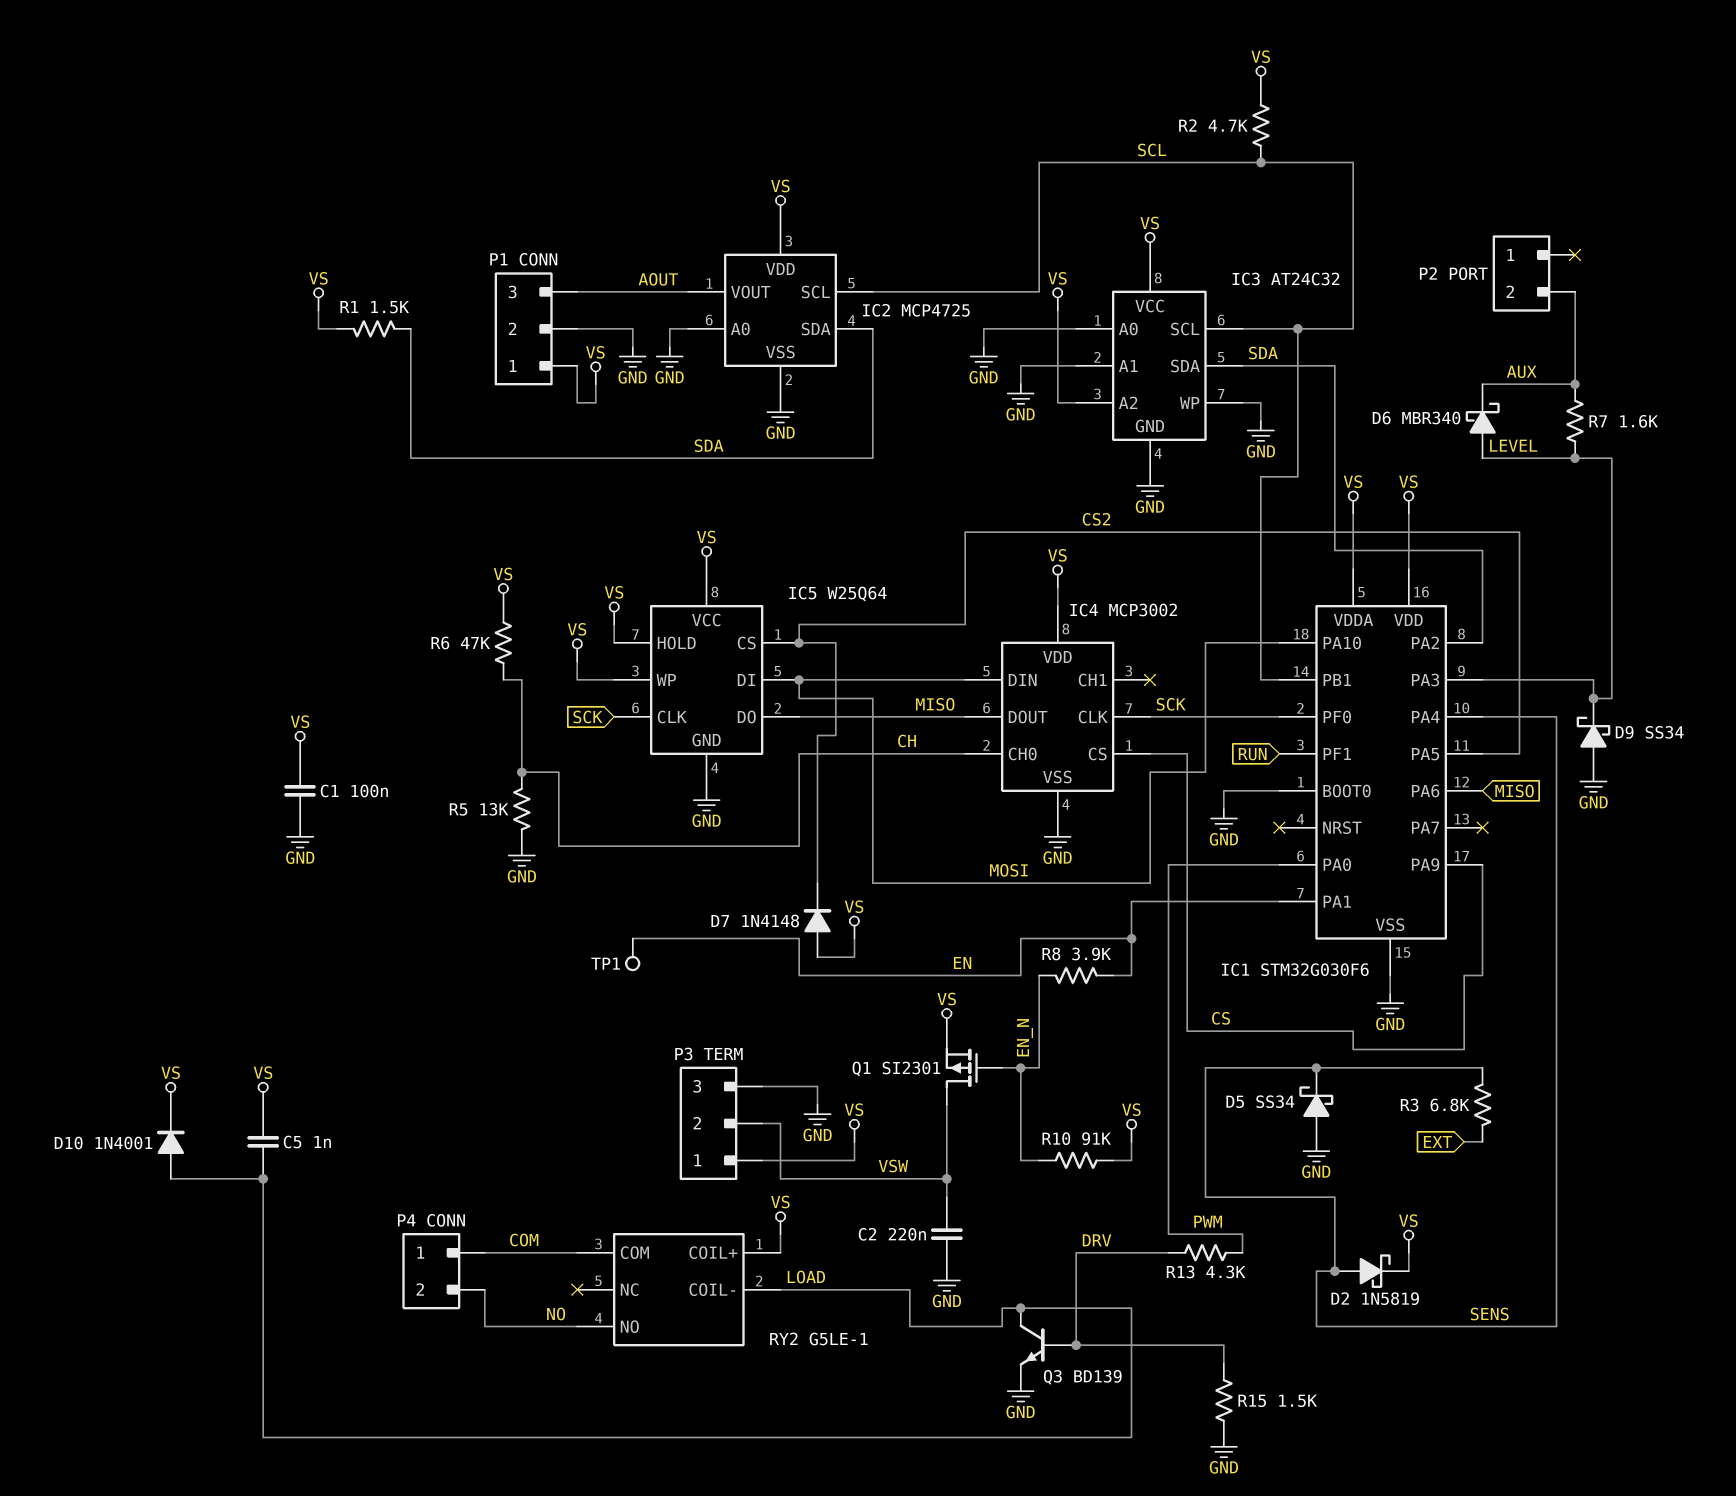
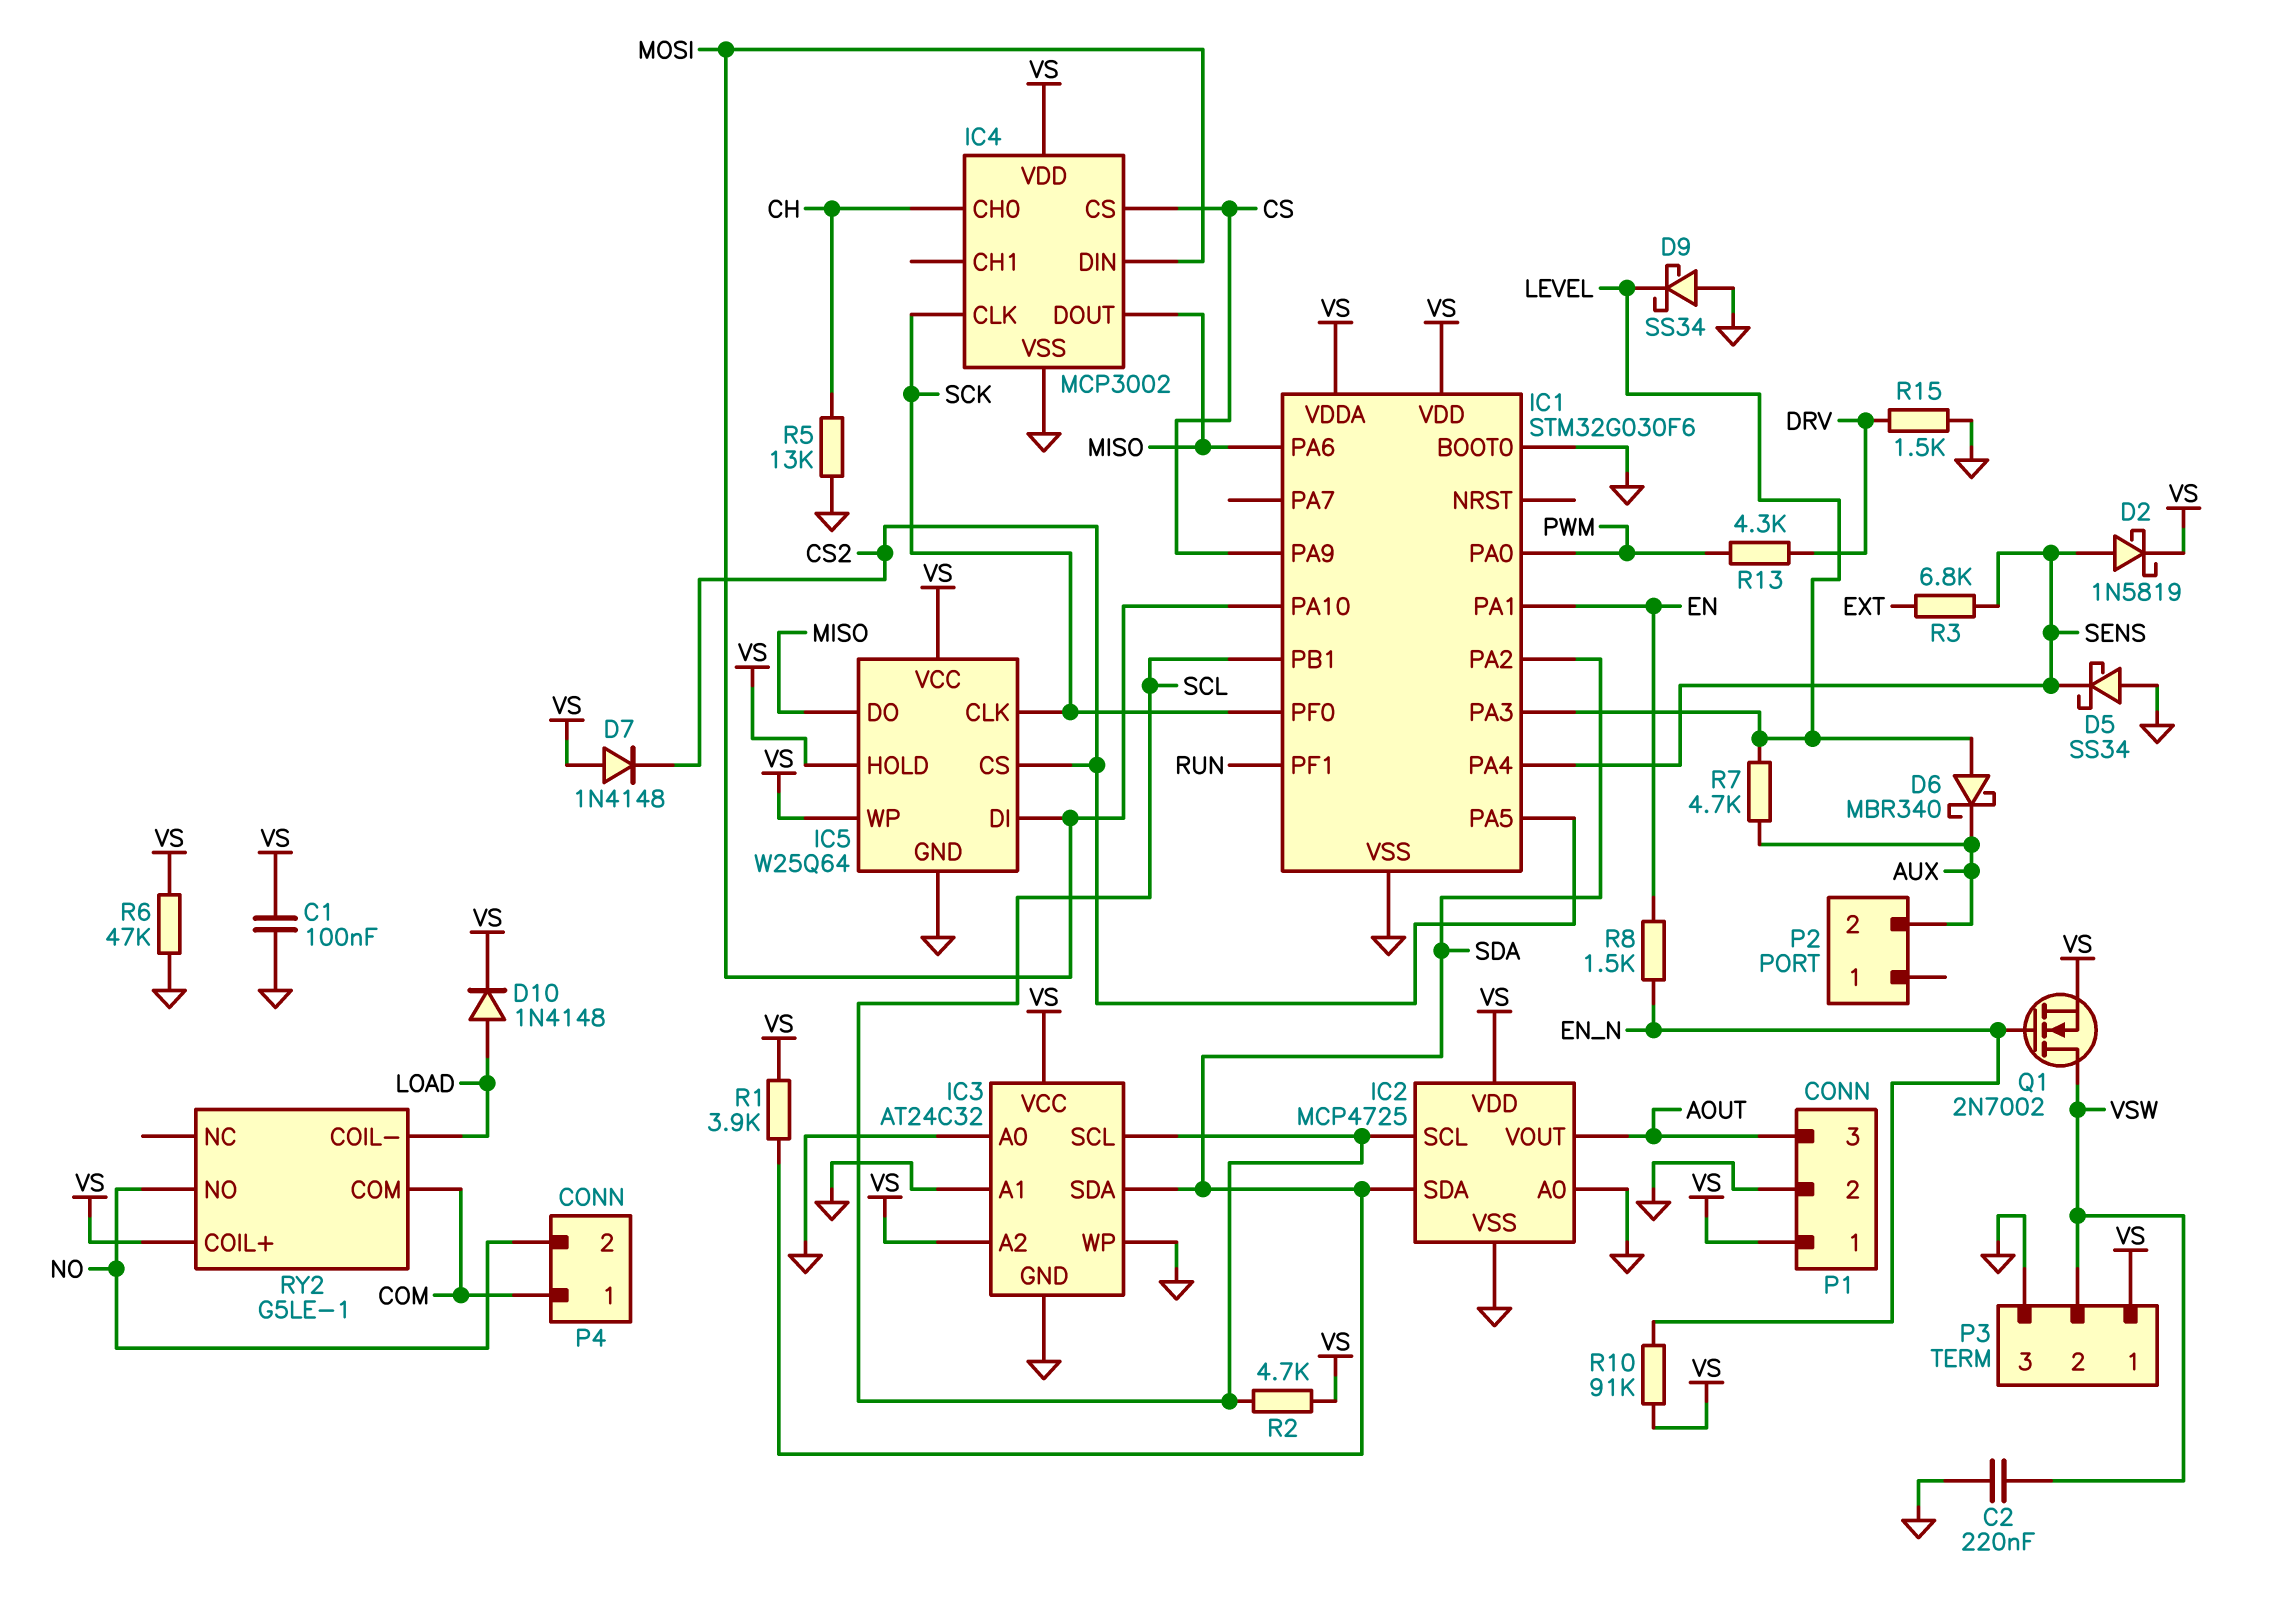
C5: 1nF (LOAD, VS) -> none
D10: diode 1N4001 (A LOAD, K VS) -> diode 1N4148 (A LOAD, K VS)
Q1: PMOS SI2301 (G EN_N, D VSW, S VS) -> NMOS 2N7002 (G EN_N, D VSW, S VS)
Q3: NPN BD139 (B DRV, C LOAD, E GND) -> none
R1: 1.5k (SDA, VS) -> 3.9k (SDA, VS)
R6: 47k (CH, VS) -> 47k (GND, VS)
R7: 1.6k (AUX, LEVEL) -> 4.7k (AUX, LEVEL)
R8: 3.9k (EN, EN_N) -> 1.5k (EN, EN_N)
TP1: test point (EN) -> none

